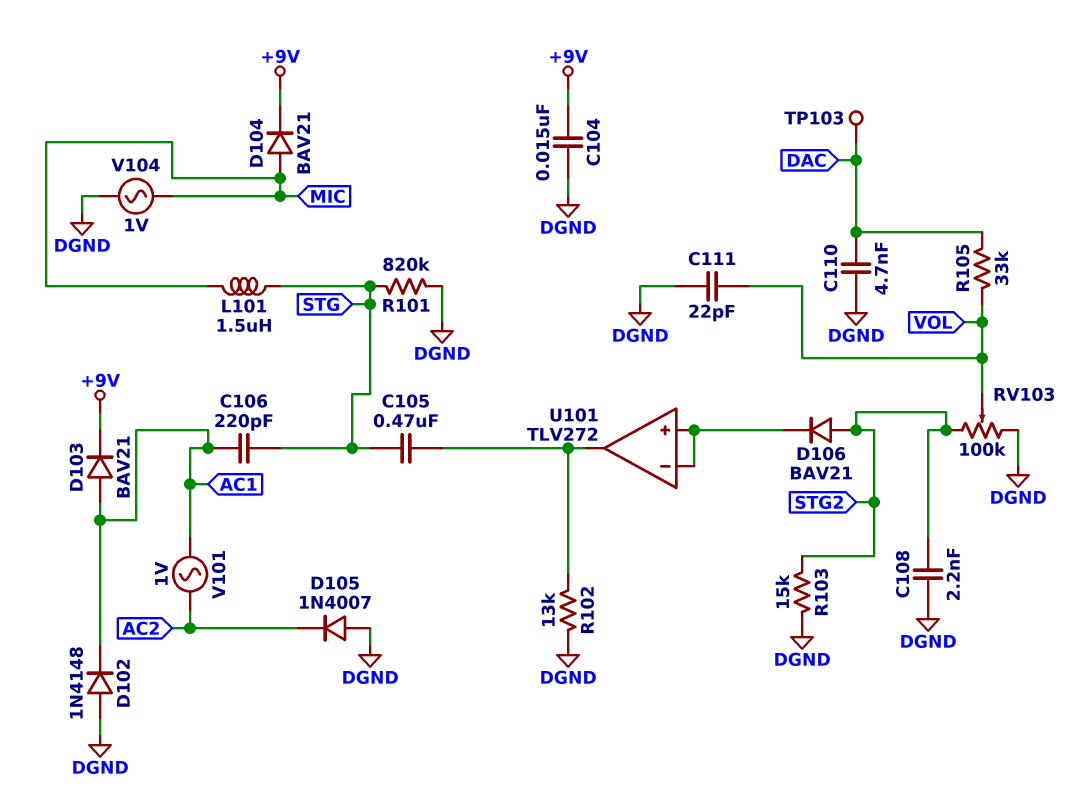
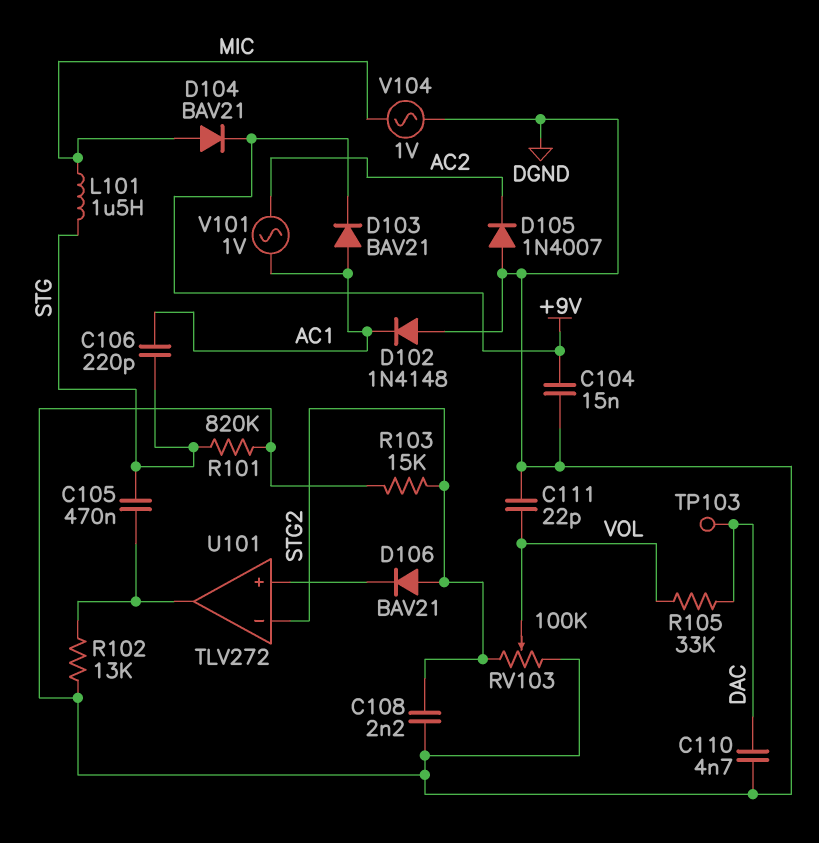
U101 pin in-: U101/in+ -> STG2

